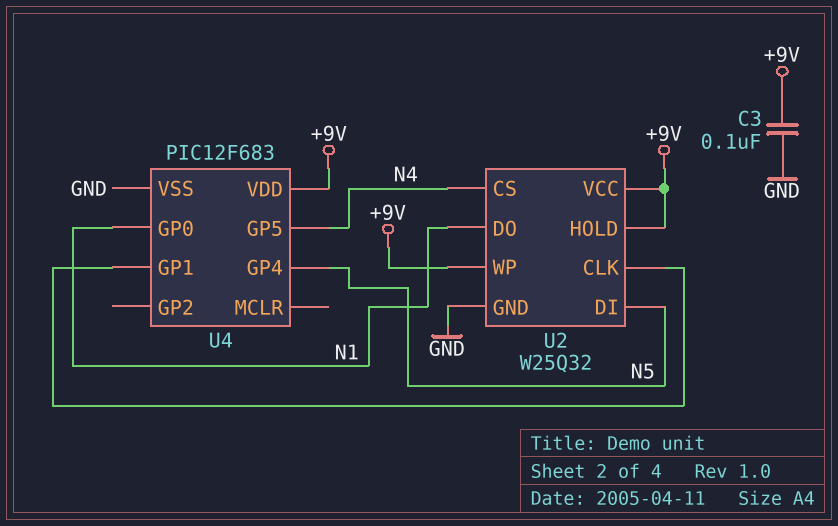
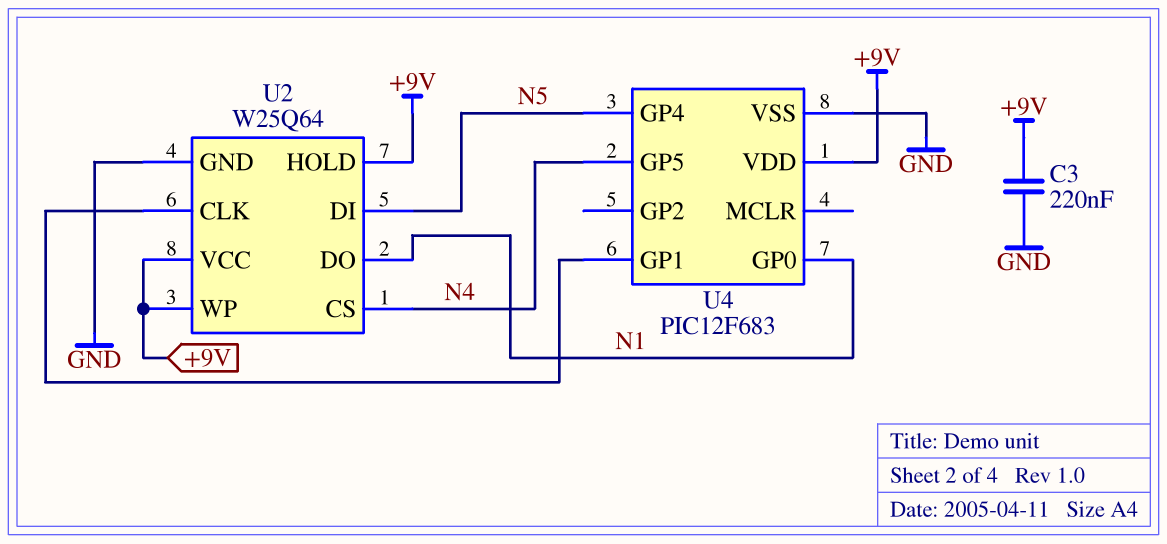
C3: 100nF (+9V, GND) -> 220nF (+9V, GND)
U2: W25Q32 -> W25Q64

